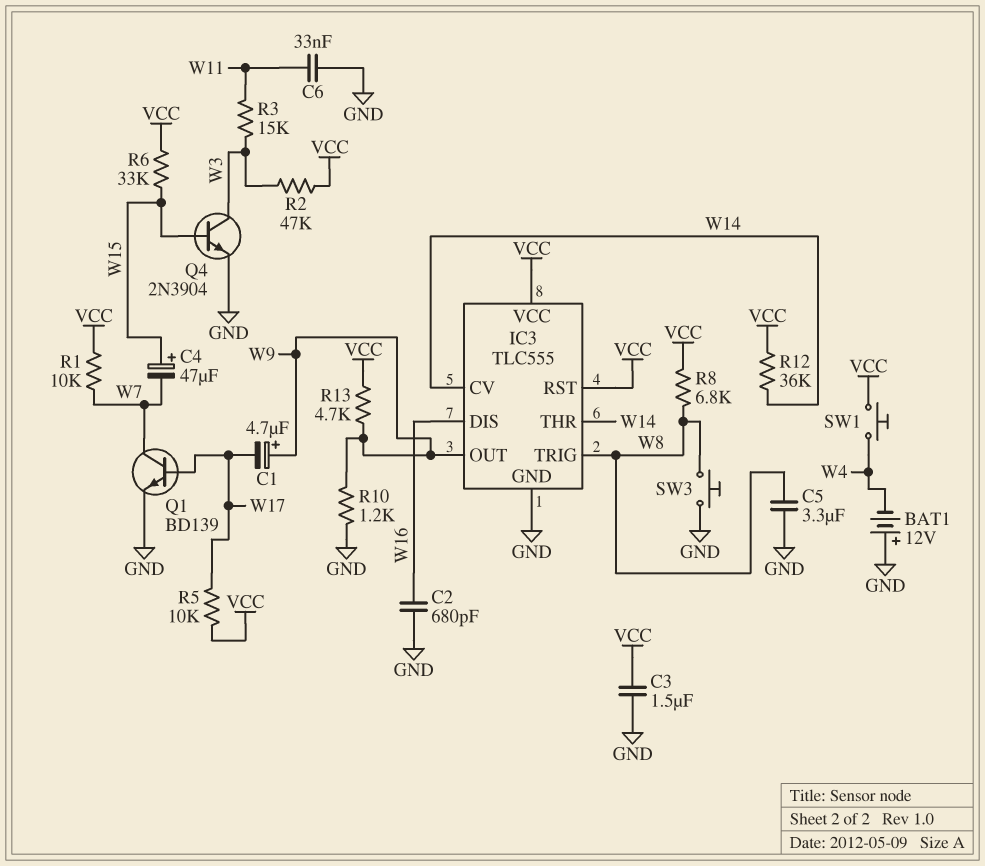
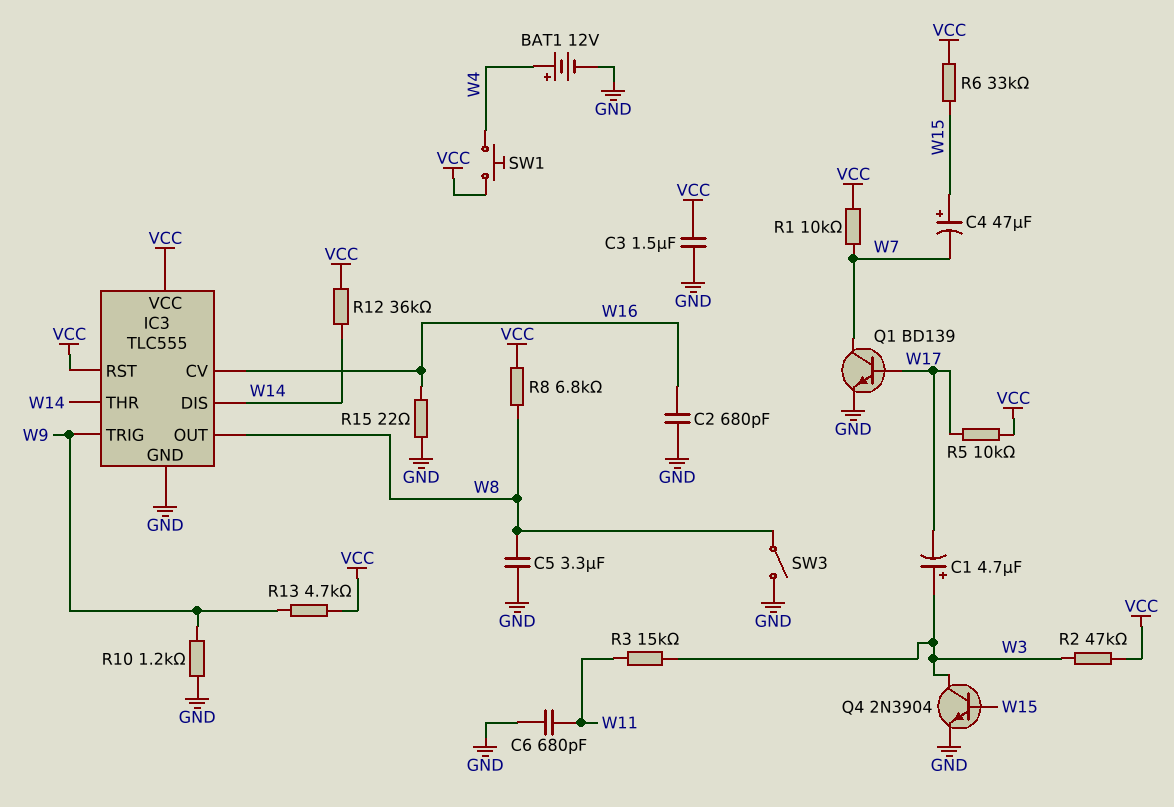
BAT1: 12V (plus GND, minus W4) -> 12V (plus W4, minus GND)
C1: 4.7uF (plus W9, minus W17) -> 4.7uF (plus W3, minus W17)
C6: 33nF (GND, W11) -> 680pF (GND, W11)
IC3 pin CV: W14 -> W16
IC3 pin DIS: W16 -> W14
IC3 pin OUT: W9 -> W8
IC3 pin TRIG: W8 -> W9
R15: none -> 22 (GND, W16)
SW3: button (GND, W8) -> switch (GND, W8)

